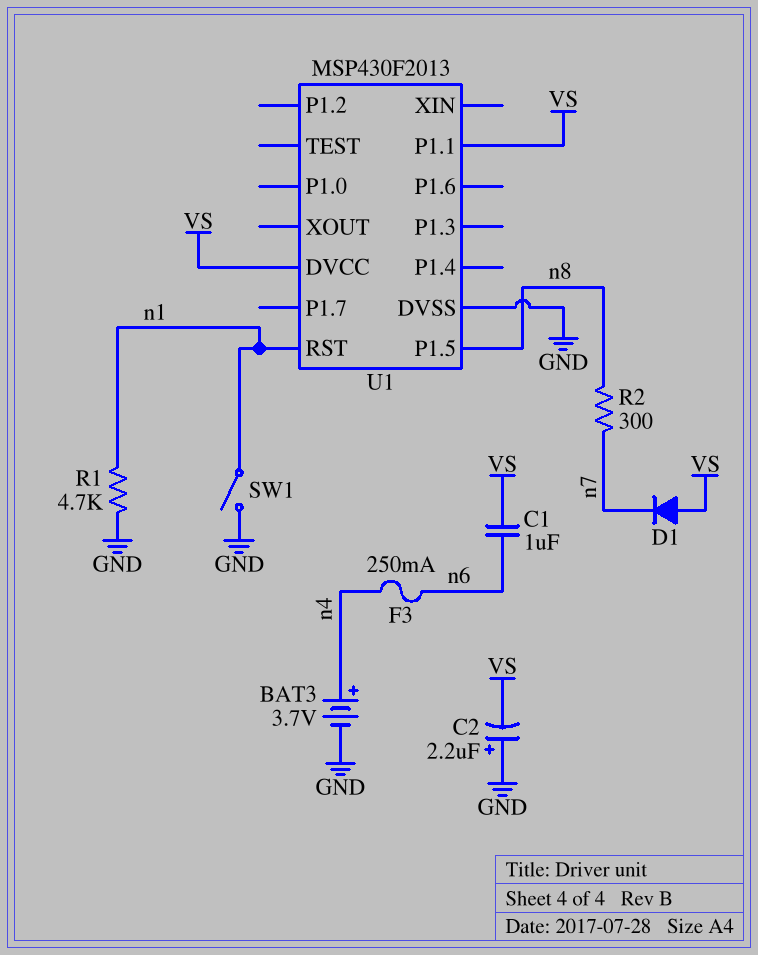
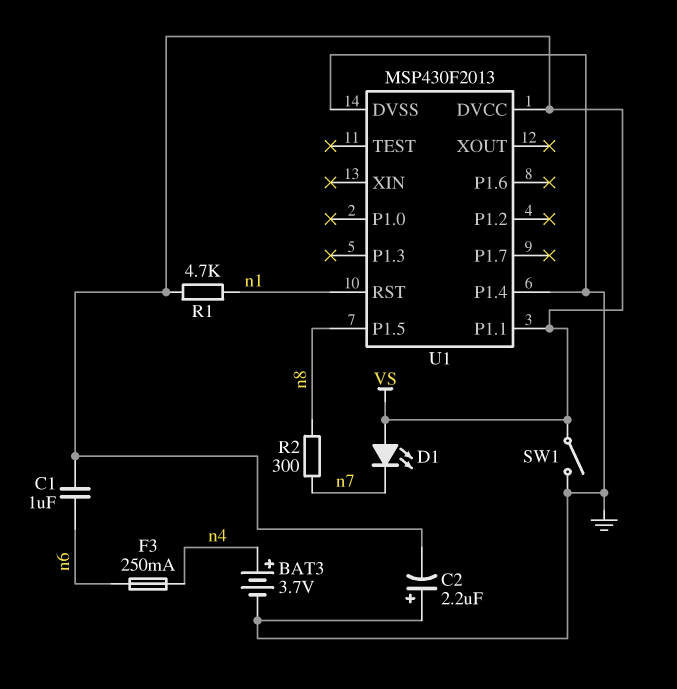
D1: diode (A VS, K n7) -> LED (A VS, K n7)
R1: 4.7k (GND, n1) -> 4.7k (VS, n1)
SW1: switch (GND, n1) -> switch (GND, VS)
U1 pin P1.4: none -> GND

